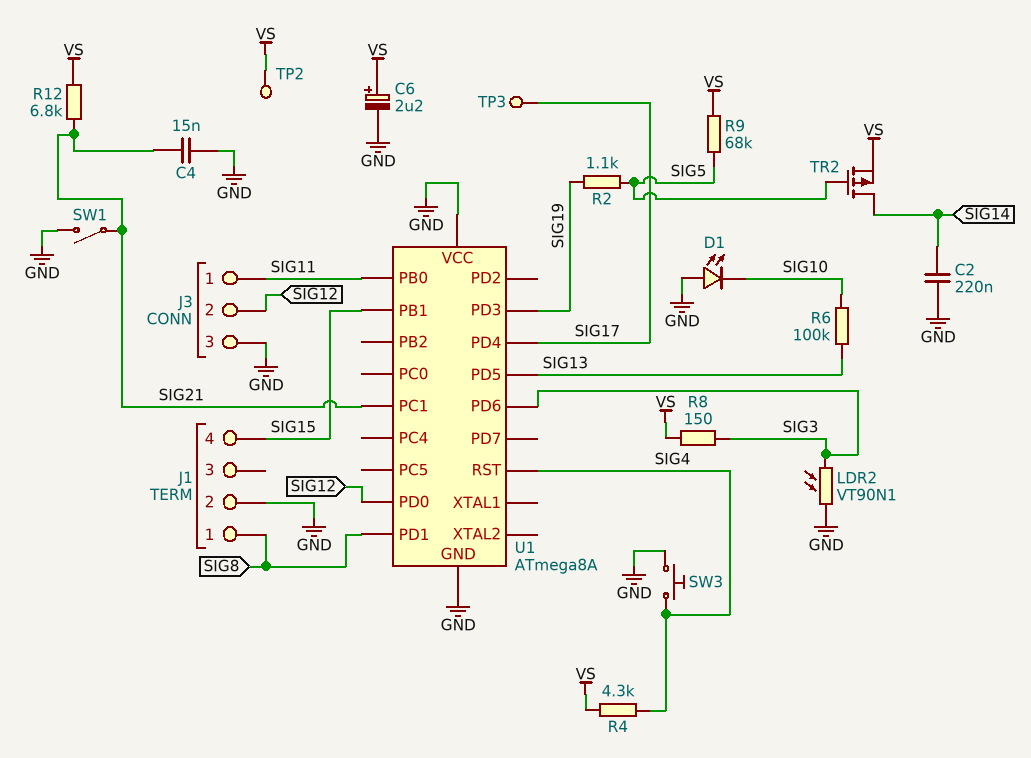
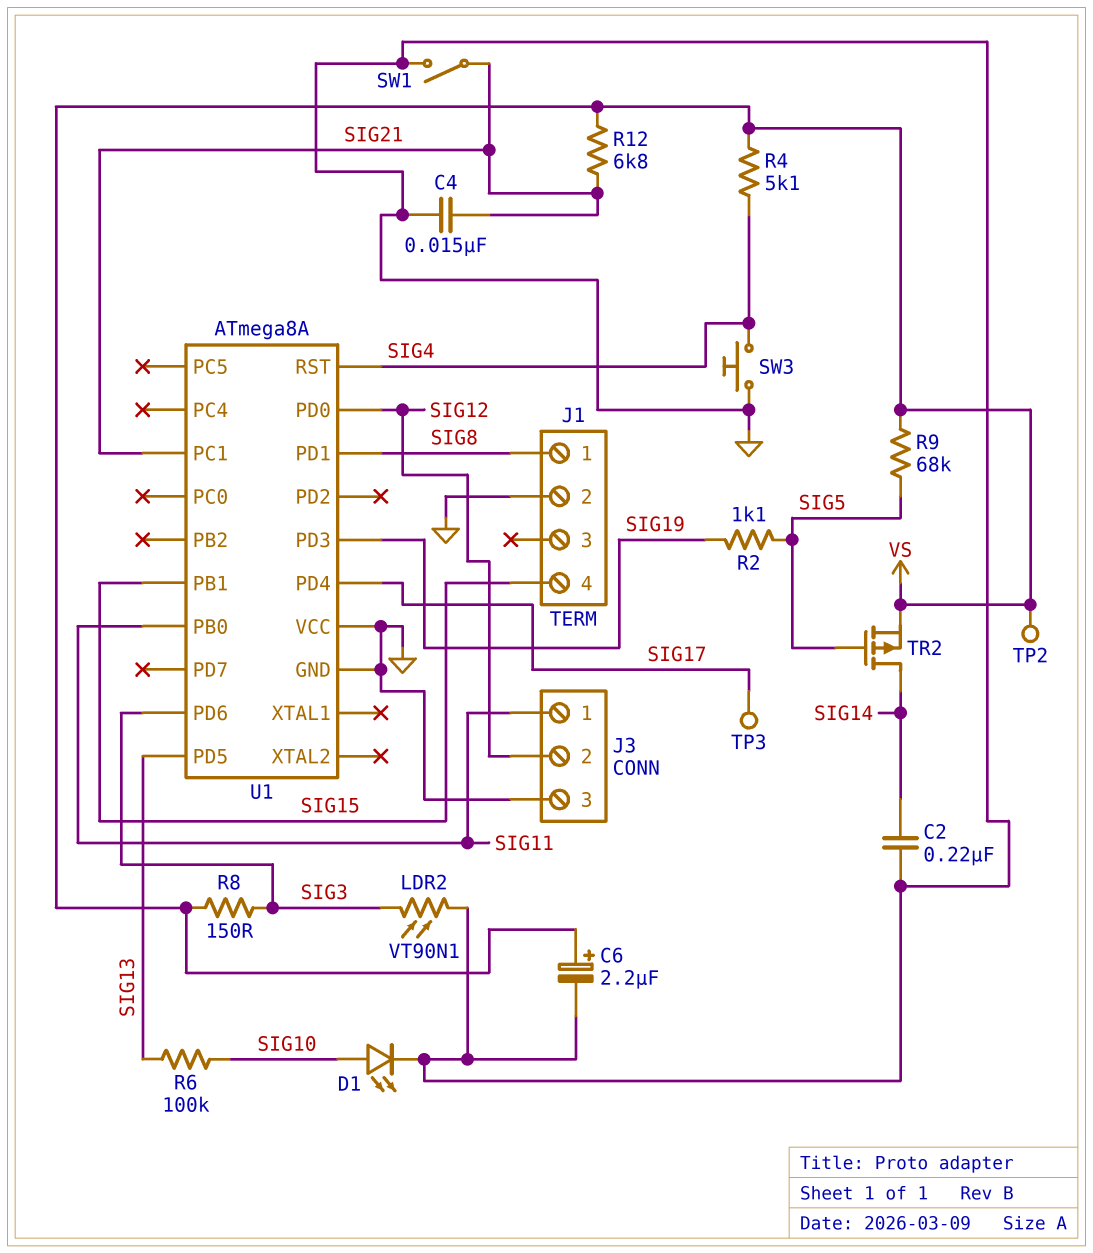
D1: LED (A GND, K SIG10) -> LED (A SIG10, K GND)
R4: 4.3k (SIG4, VS) -> 5.1k (SIG4, VS)

